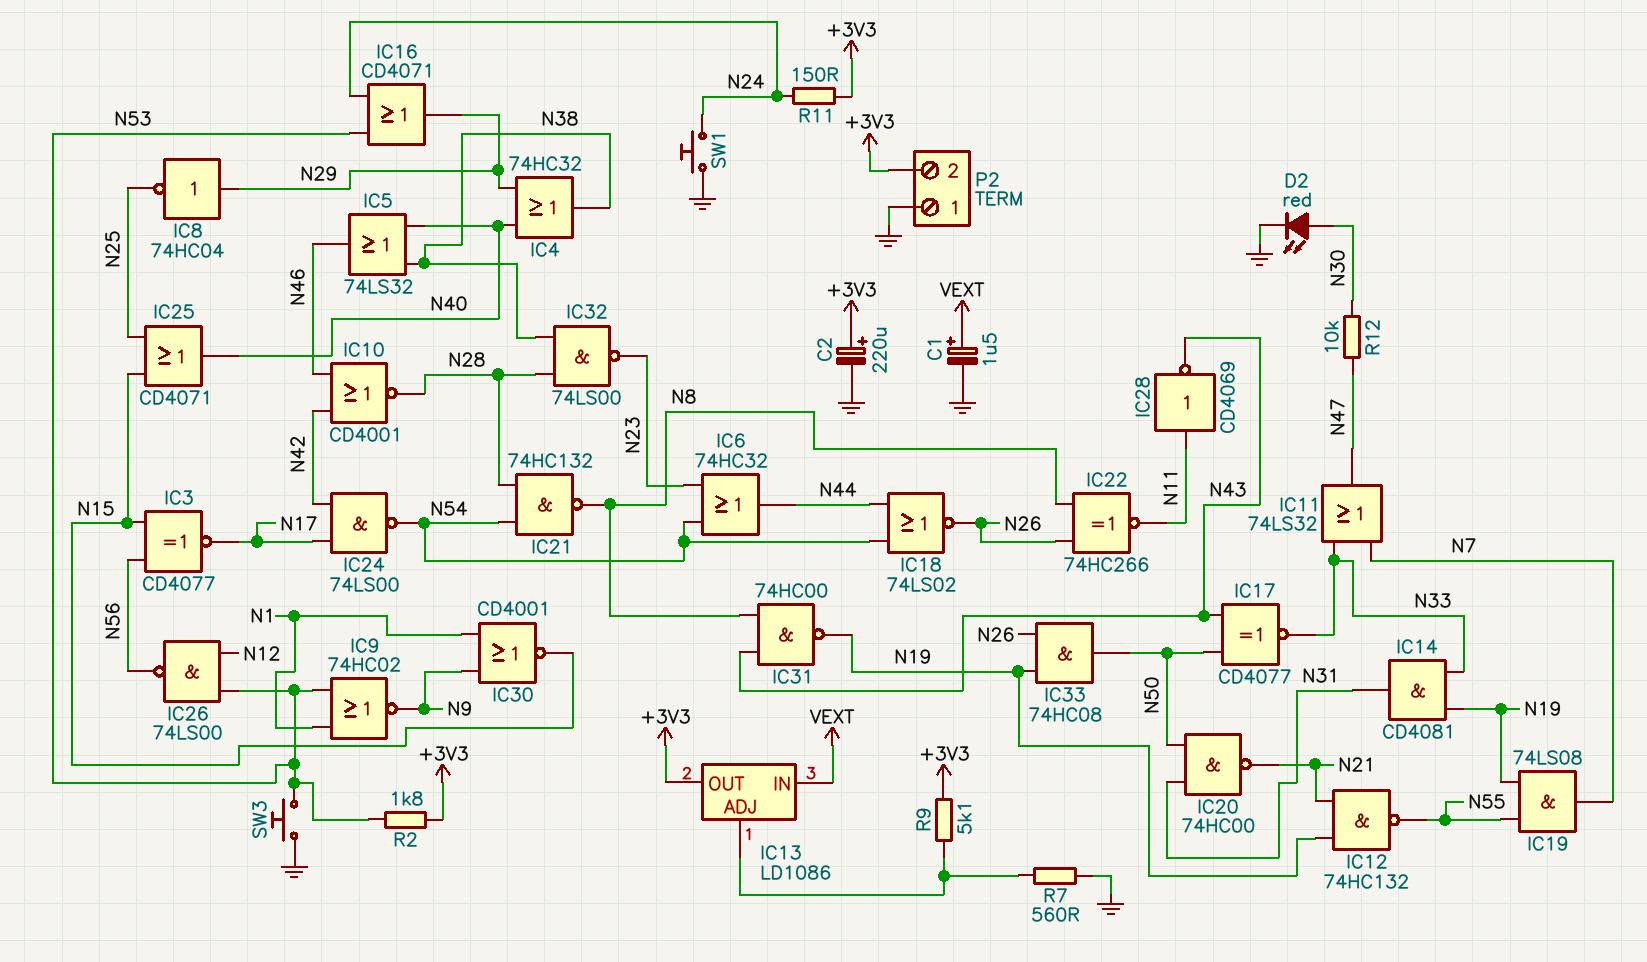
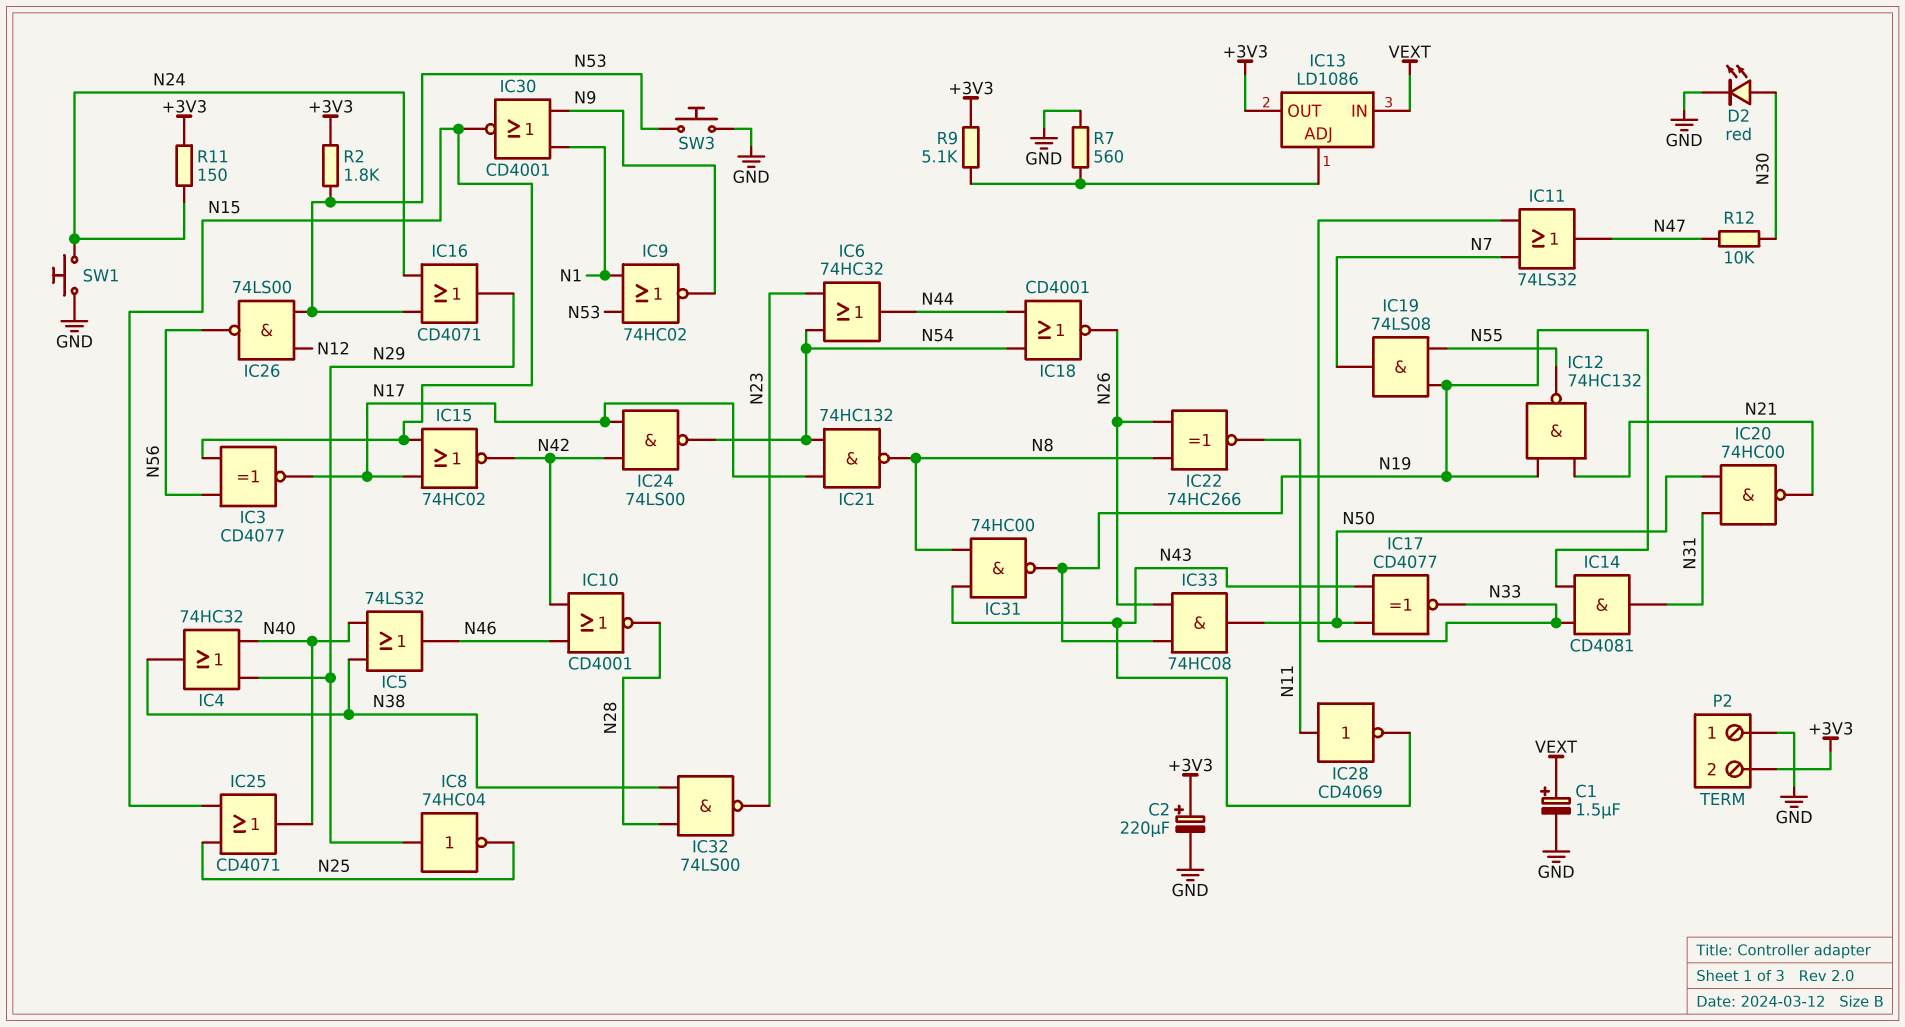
IC15: none -> NOR 74HC02 (in N15, in N17, out N42)
IC18: NOR 74LS02 (in N44, in N54, out N26) -> NOR CD4001 (in N44, in N54, out N26)
IC21: NAND 74HC132 (in N28, in N54, out N8) -> NAND 74HC132 (in N17, in N54, out N8)

